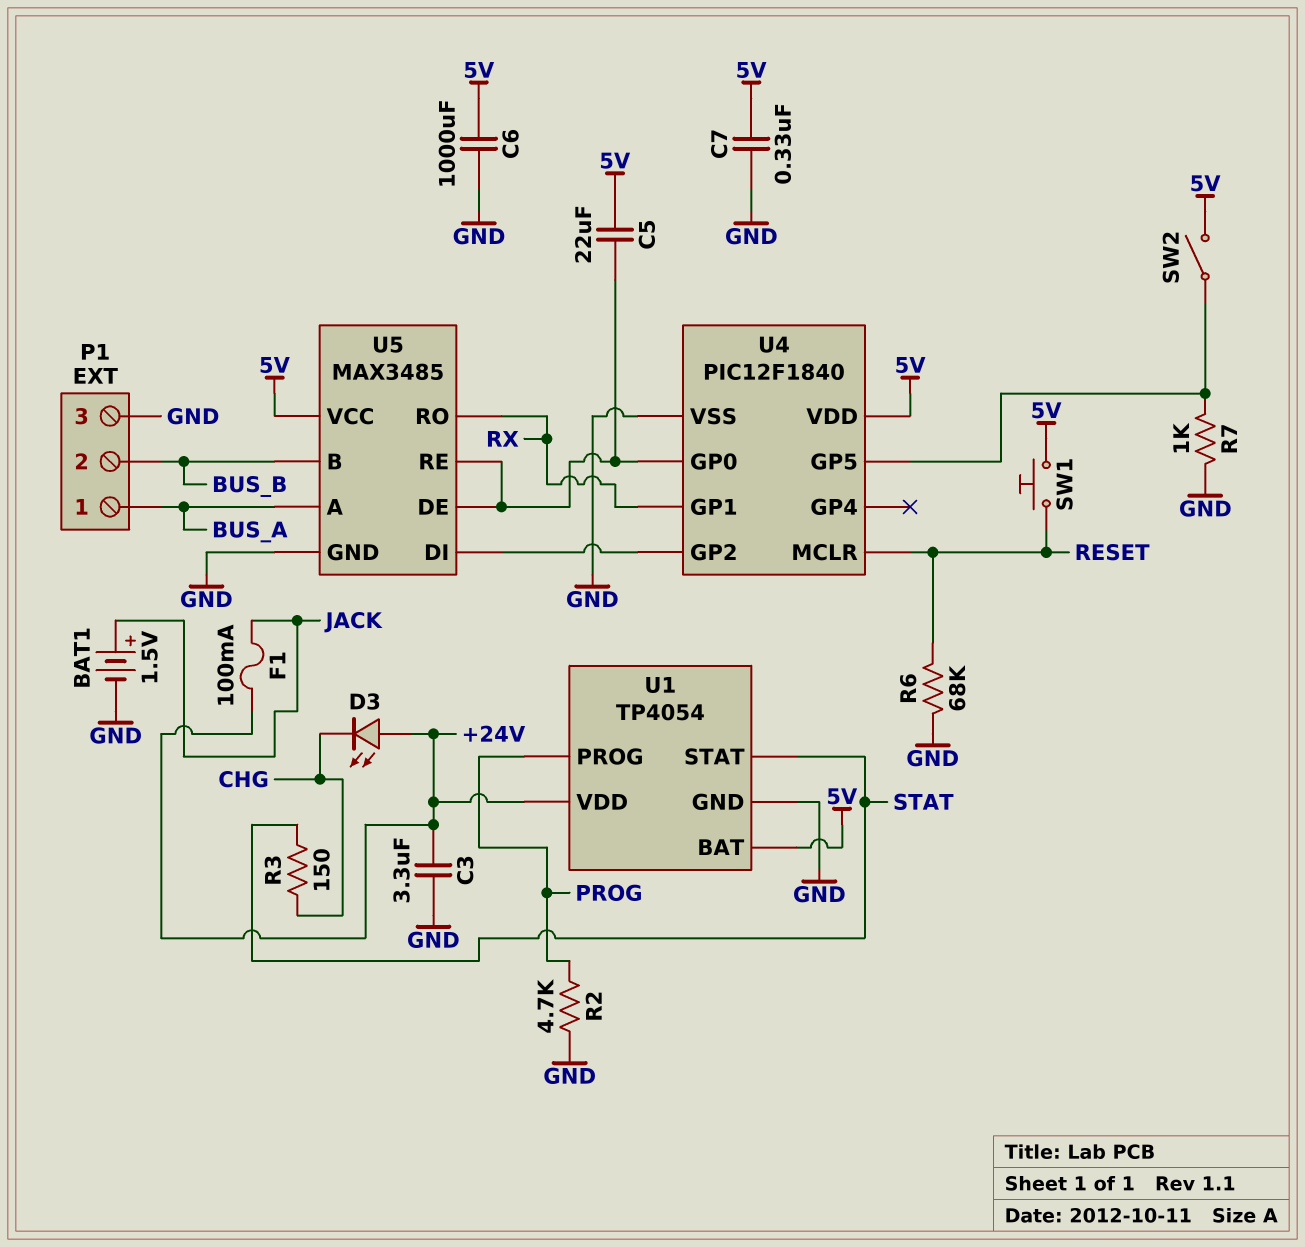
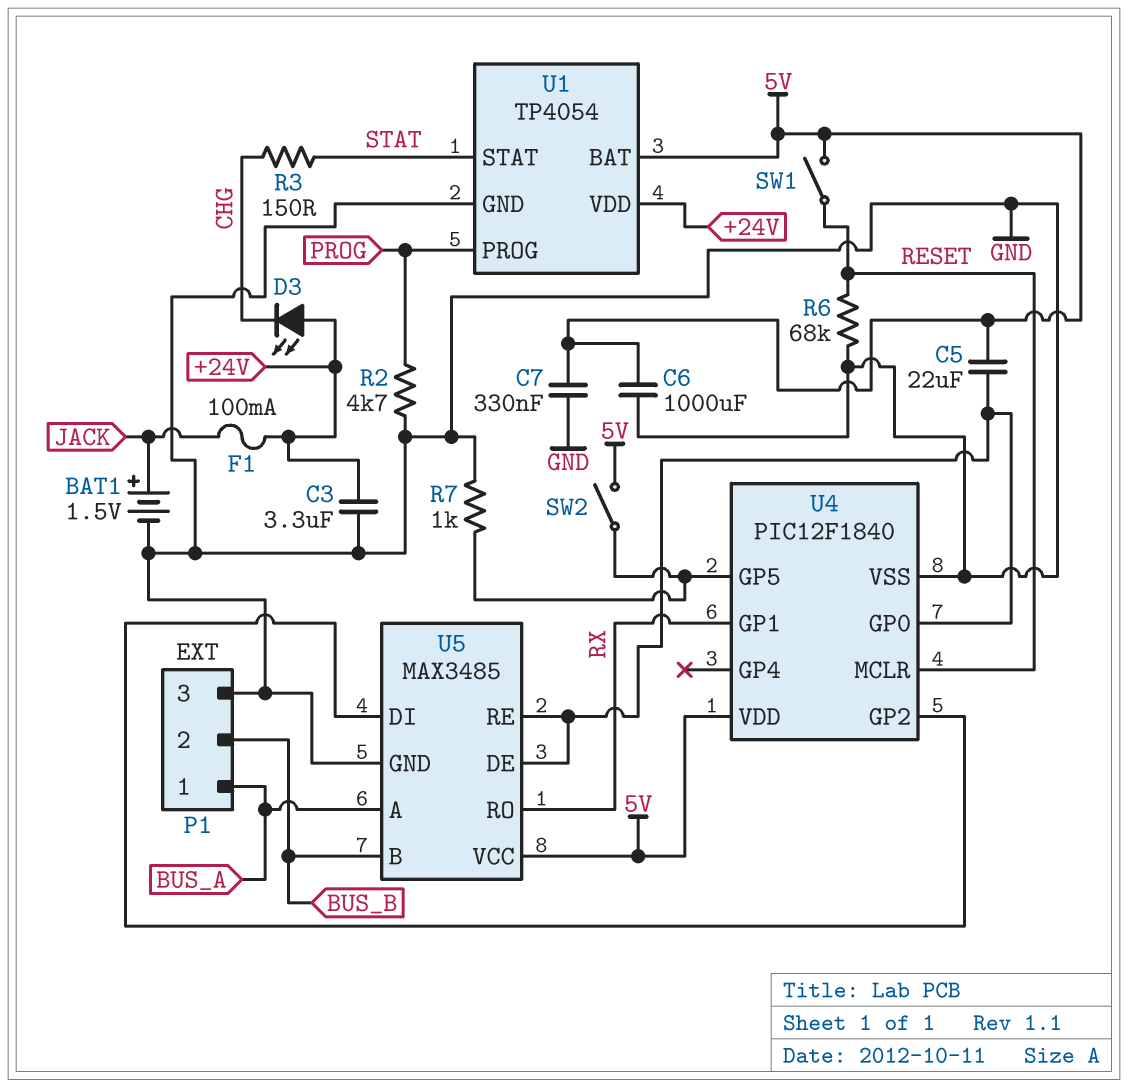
SW1: button (5V, RESET) -> switch (5V, RESET)

